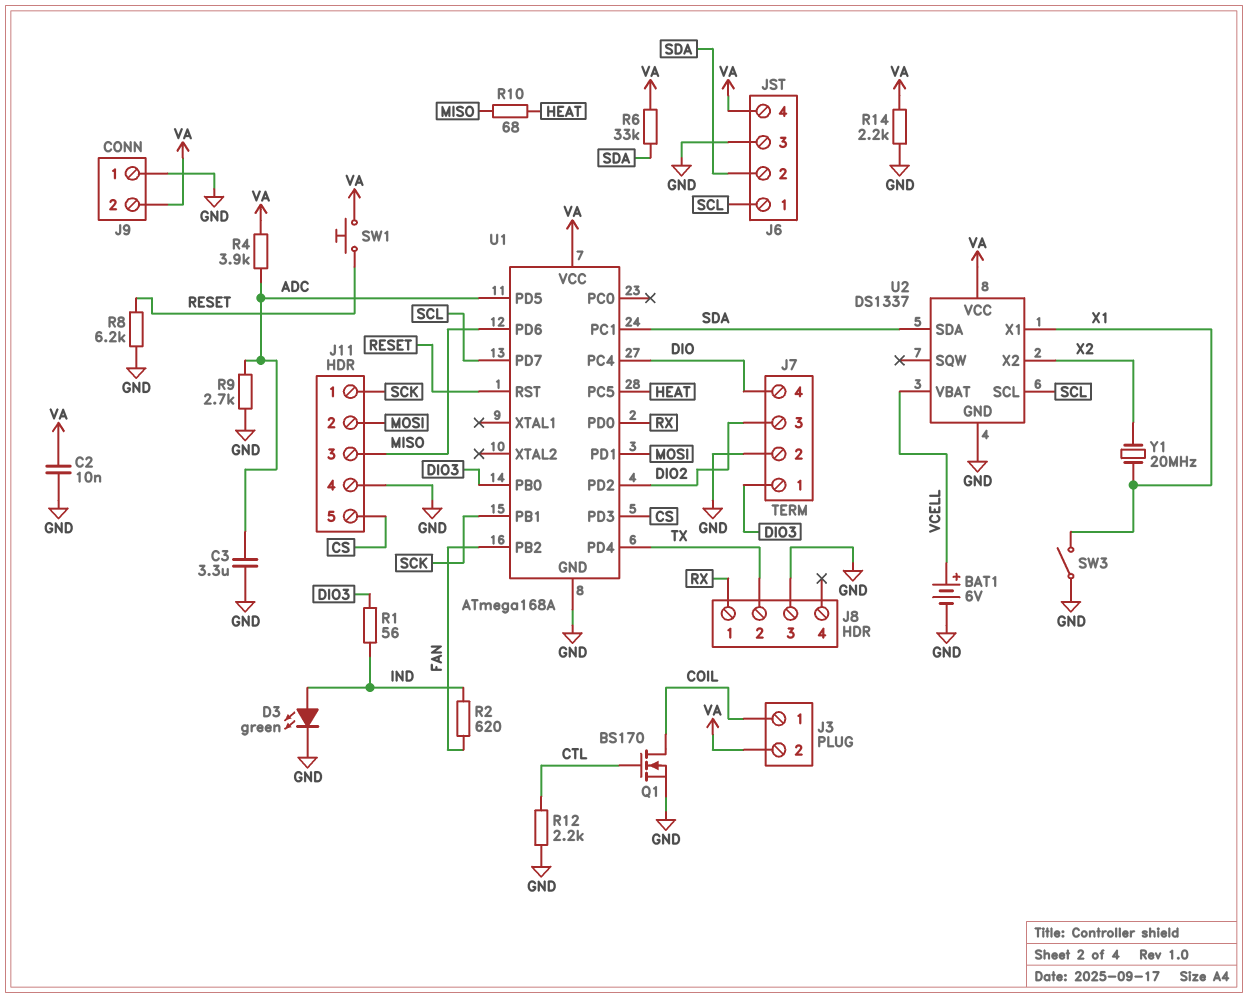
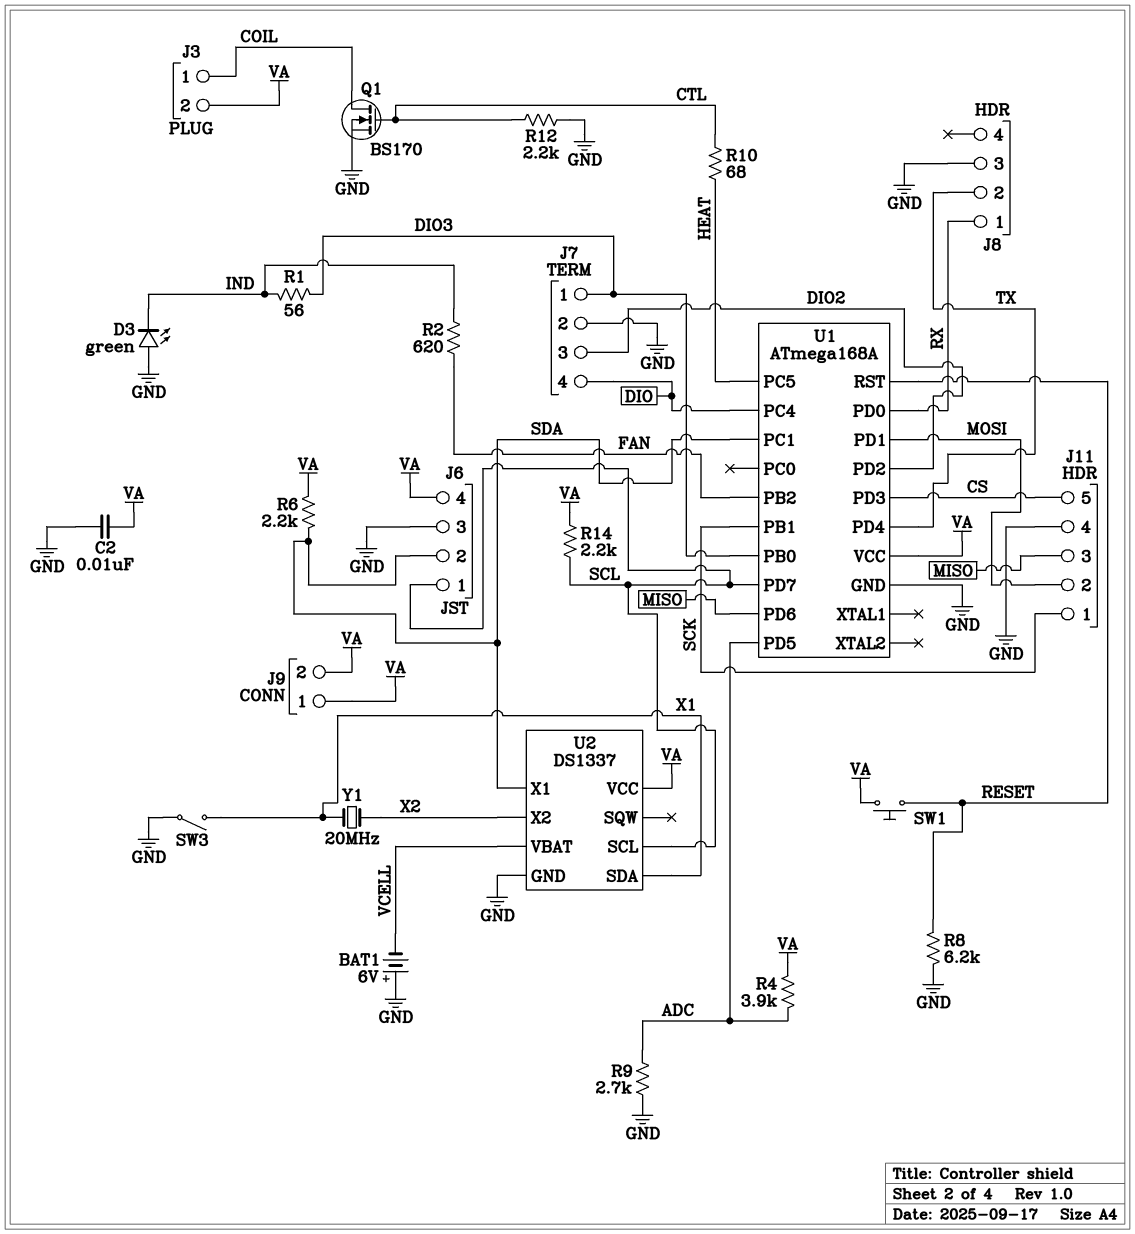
BAT1: 6V (plus VCELL, minus GND) -> 6V (plus GND, minus VCELL)
C3: 3.3uF (ADC, GND) -> none
D3: LED green (A IND, K GND) -> LED green (A GND, K IND)
J9 pin 1: GND -> VA
R6: 33k (SDA, VA) -> 2.2k (SDA, VA)
R10: 68 (HEAT, MISO) -> 68 (CTL, HEAT)
R14: 2.2k (GND, VA) -> 2.2k (SCL, VA)
U2 pin SDA: SDA -> X1
U2 pin X1: X1 -> SDA

